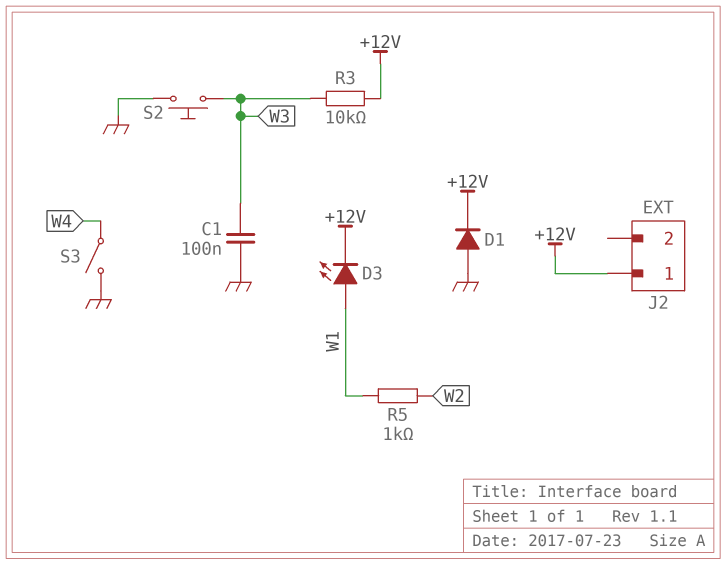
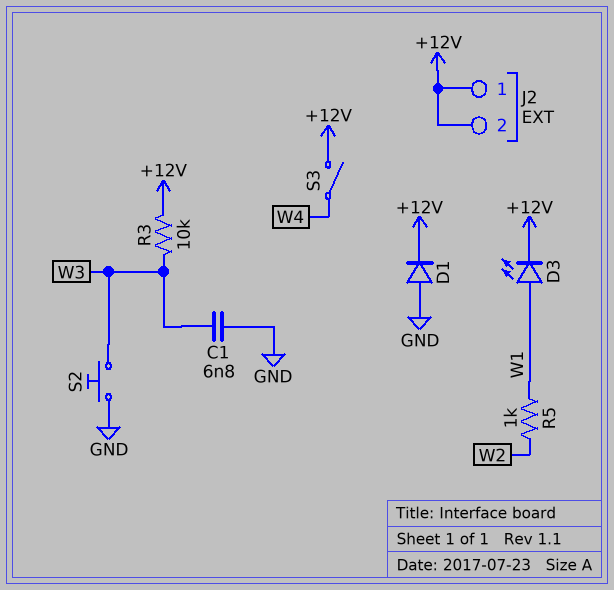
C1: 100nF (GND, W3) -> 6.8nF (GND, W3)
J2 pin 2: none -> +12V
S3: switch (GND, W4) -> switch (+12V, W4)

